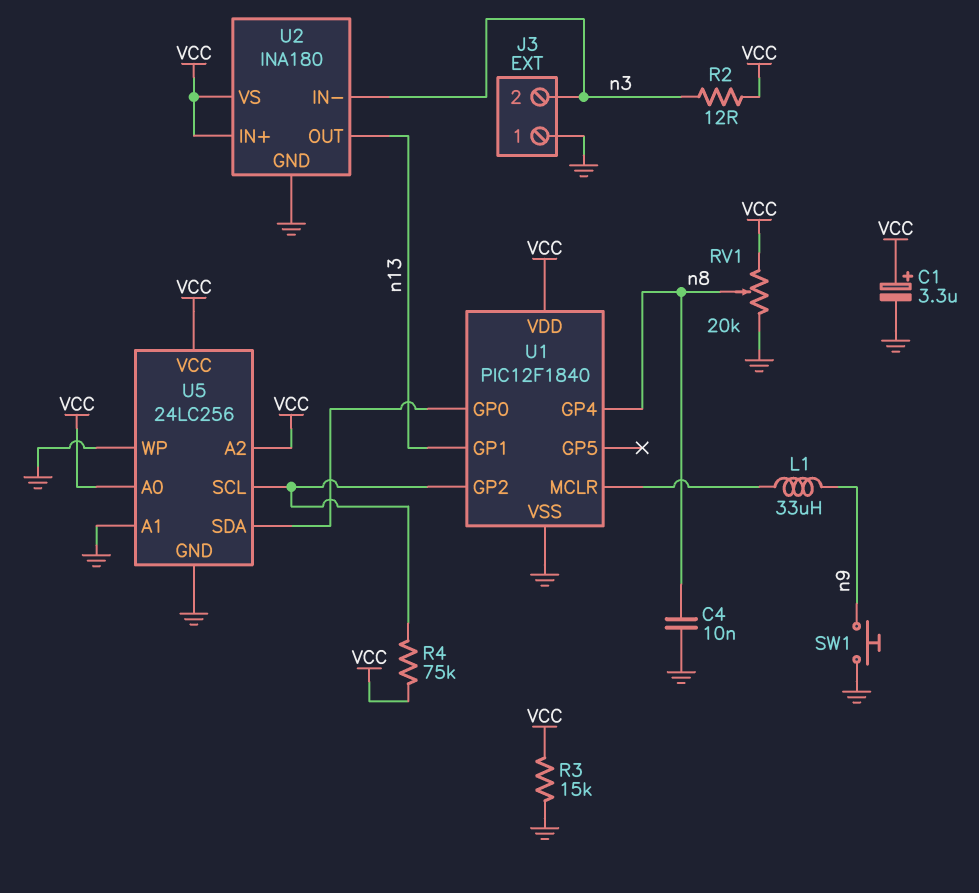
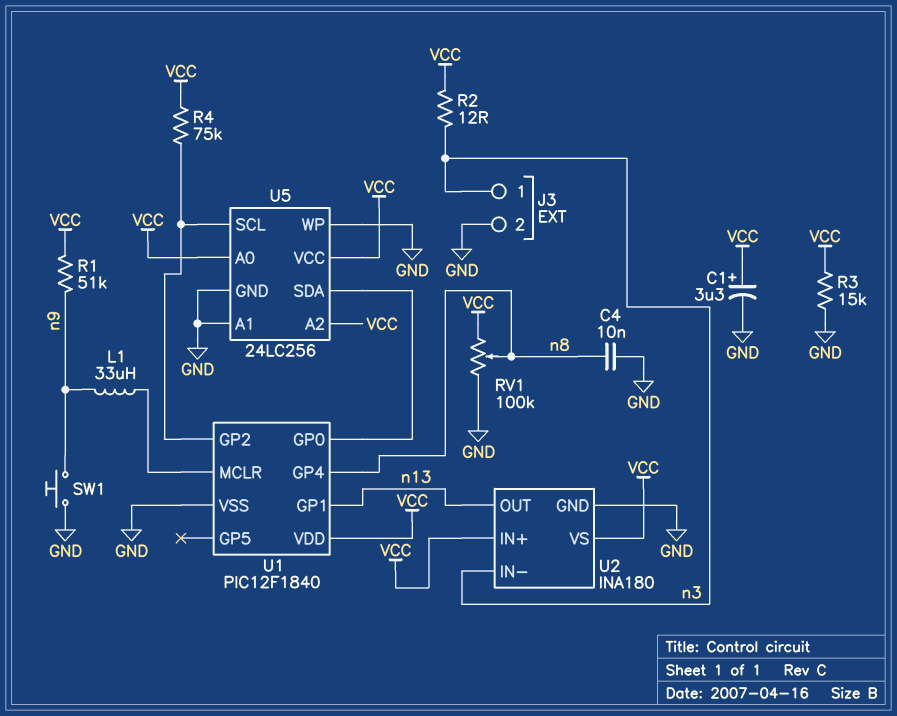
J3 pin 1: GND -> n3
J3 pin 2: n3 -> GND
R1: none -> 51k (VCC, n9)
RV1: 20k (GND, VCC, wiper n8) -> 100k (GND, VCC, wiper n8)

